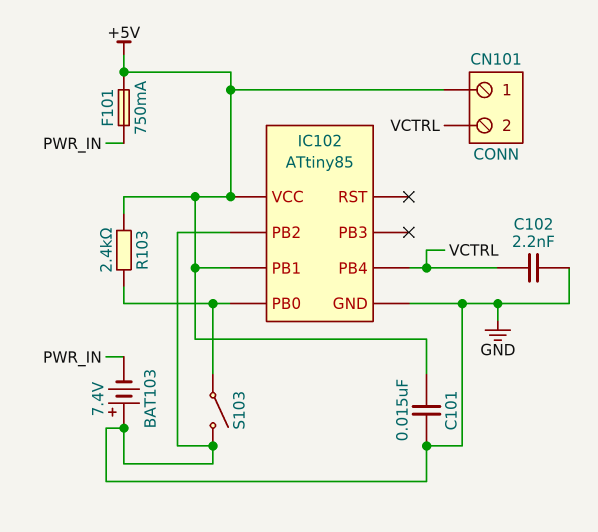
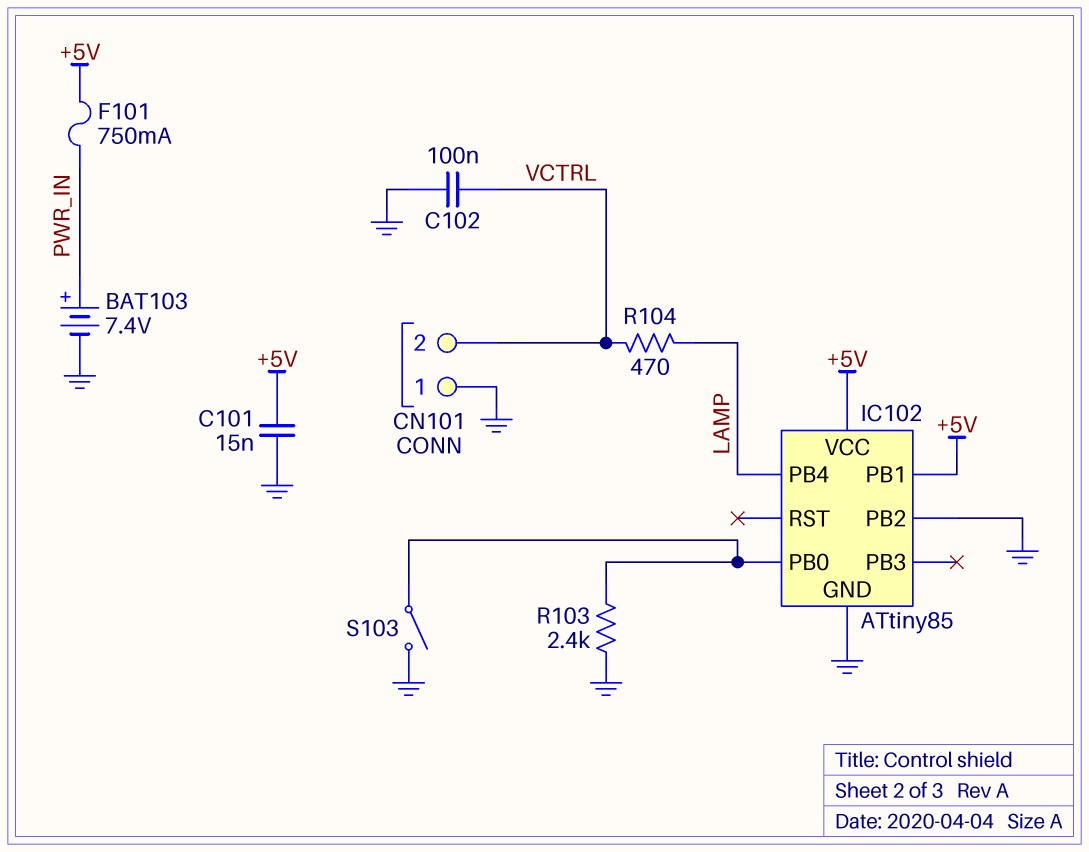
BAT103: 7.4V (plus GND, minus PWR_IN) -> 7.4V (plus PWR_IN, minus GND)
C102: 2.2nF (GND, VCTRL) -> 100nF (GND, VCTRL)
CN101 pin 1: +5V -> GND
IC102 pin PB4: VCTRL -> LAMP
R103: 2.4k (+5V, IC102/PB0) -> 2.4k (GND, IC102/PB0)
R104: none -> 470 (LAMP, VCTRL)

